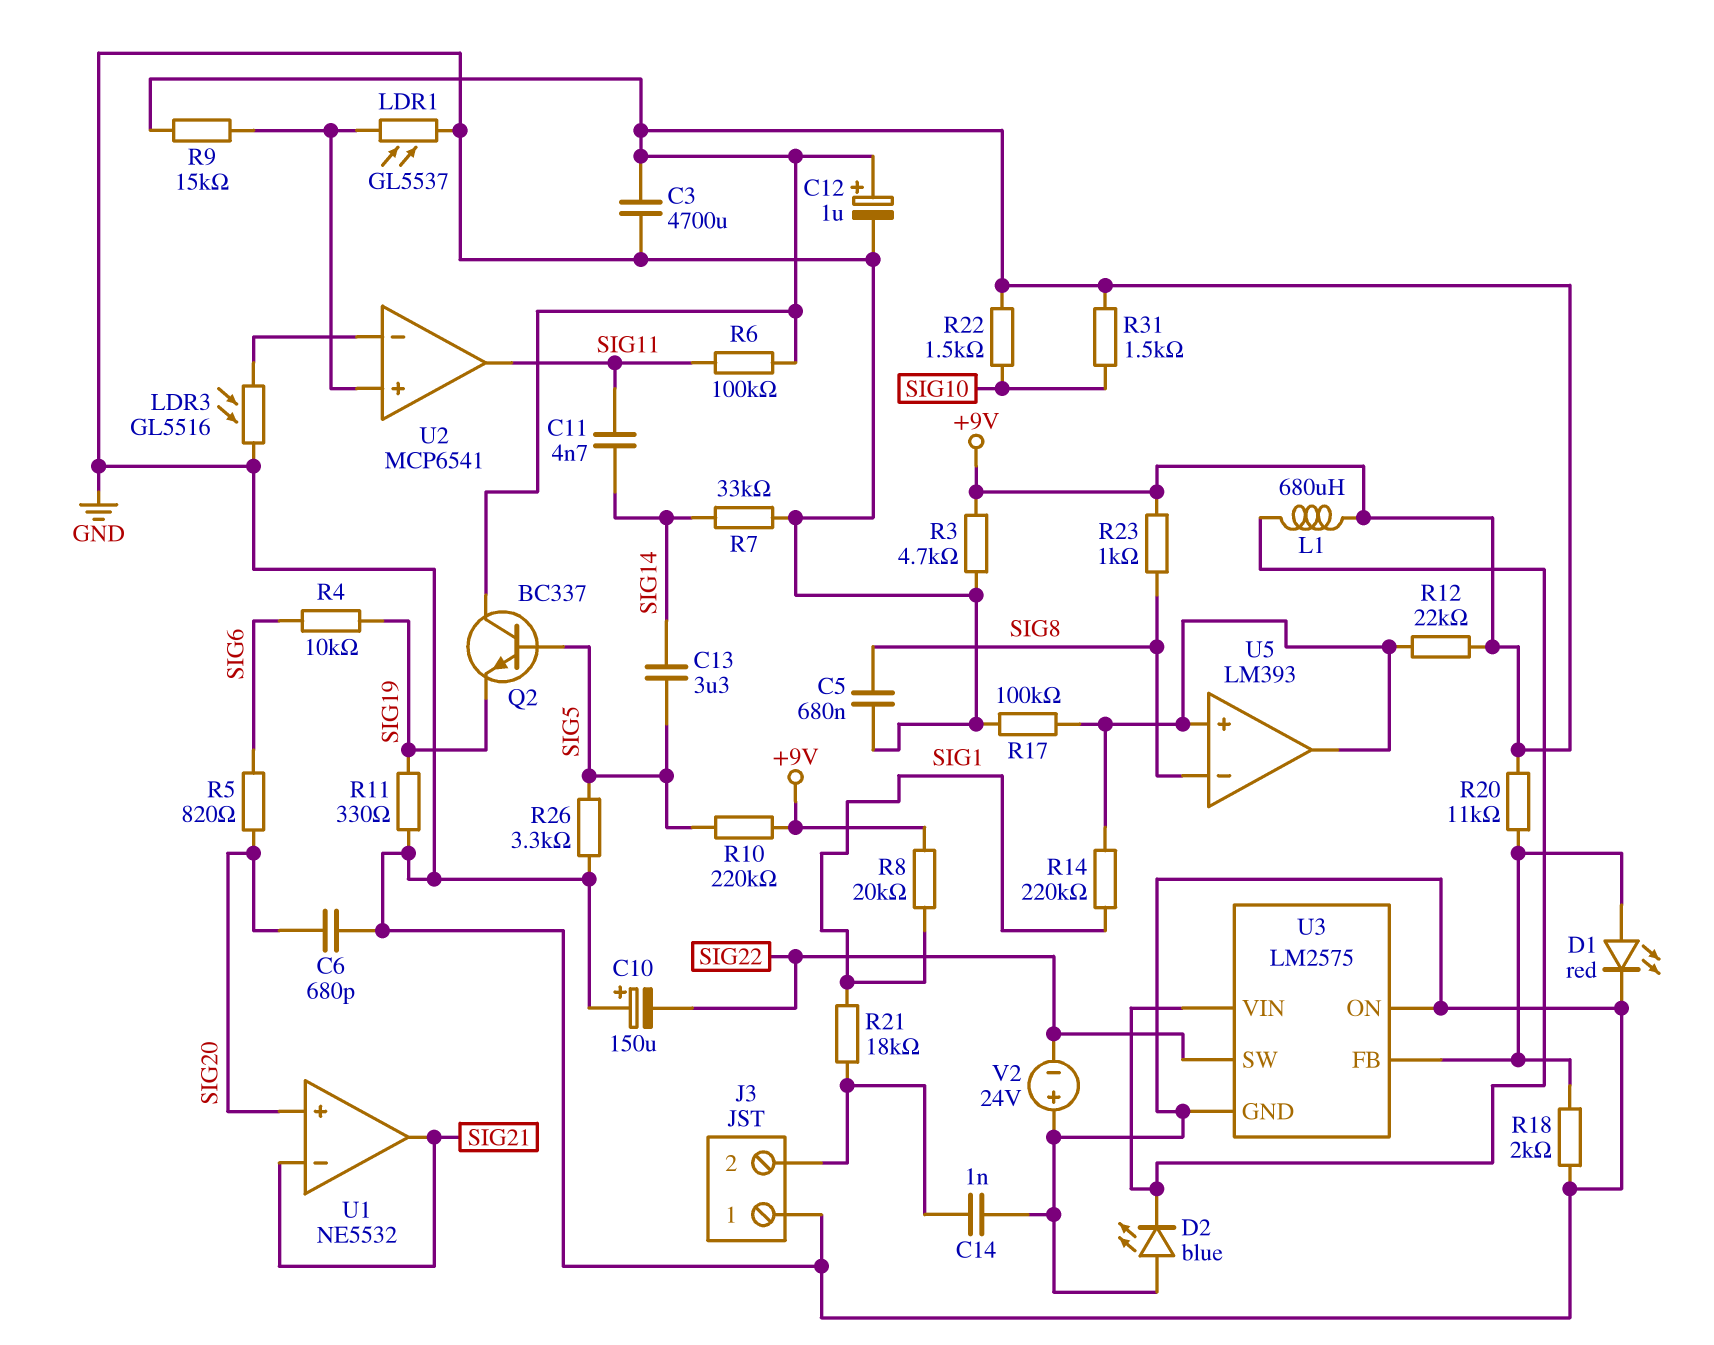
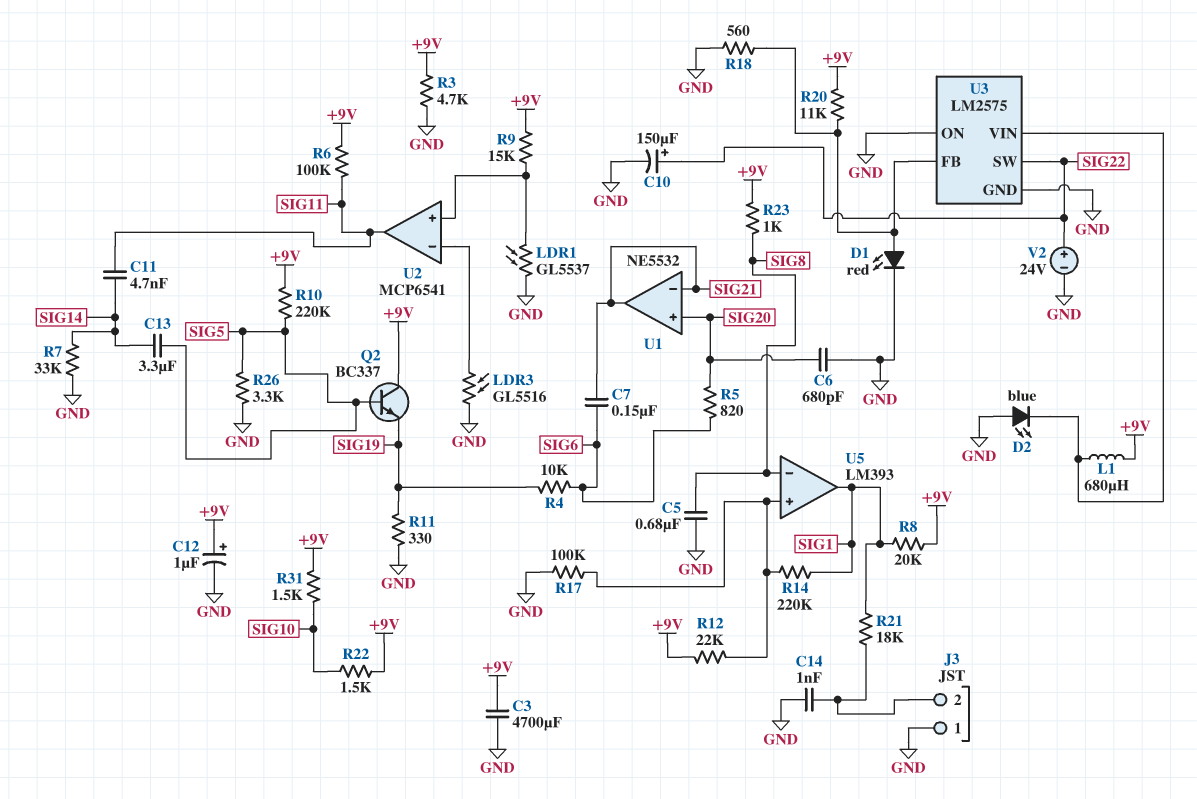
C7: none -> 150nF (SIG6, SIG21)
C10: 150uF (plus GND, minus SIG22) -> 150uF (plus SIG22, minus GND)
R18: 2k (GND, U3/FB) -> 560 (GND, U3/FB)
U5 pin out: U5/in+ -> SIG1
V2: 24V (plus GND, minus SIG22) -> 24V (plus SIG22, minus GND)

